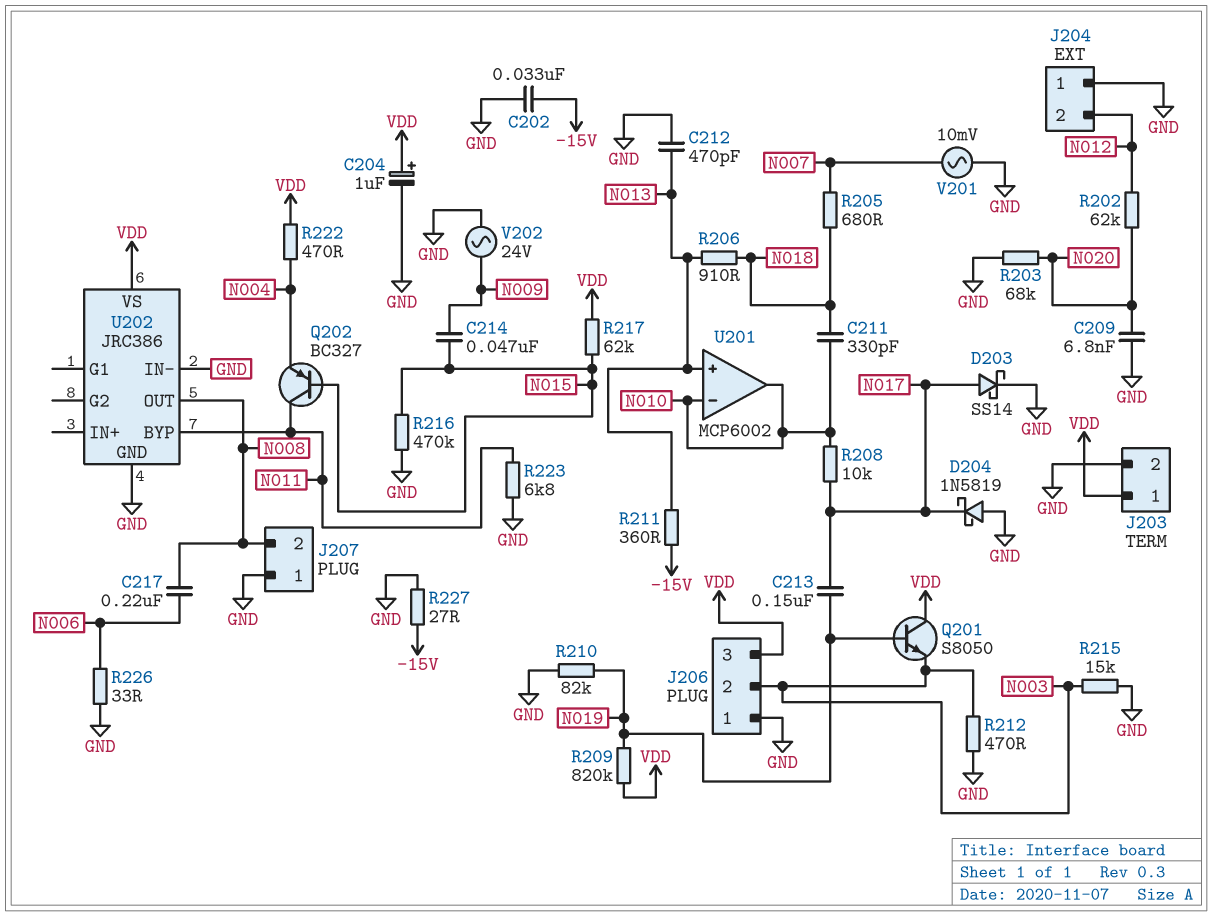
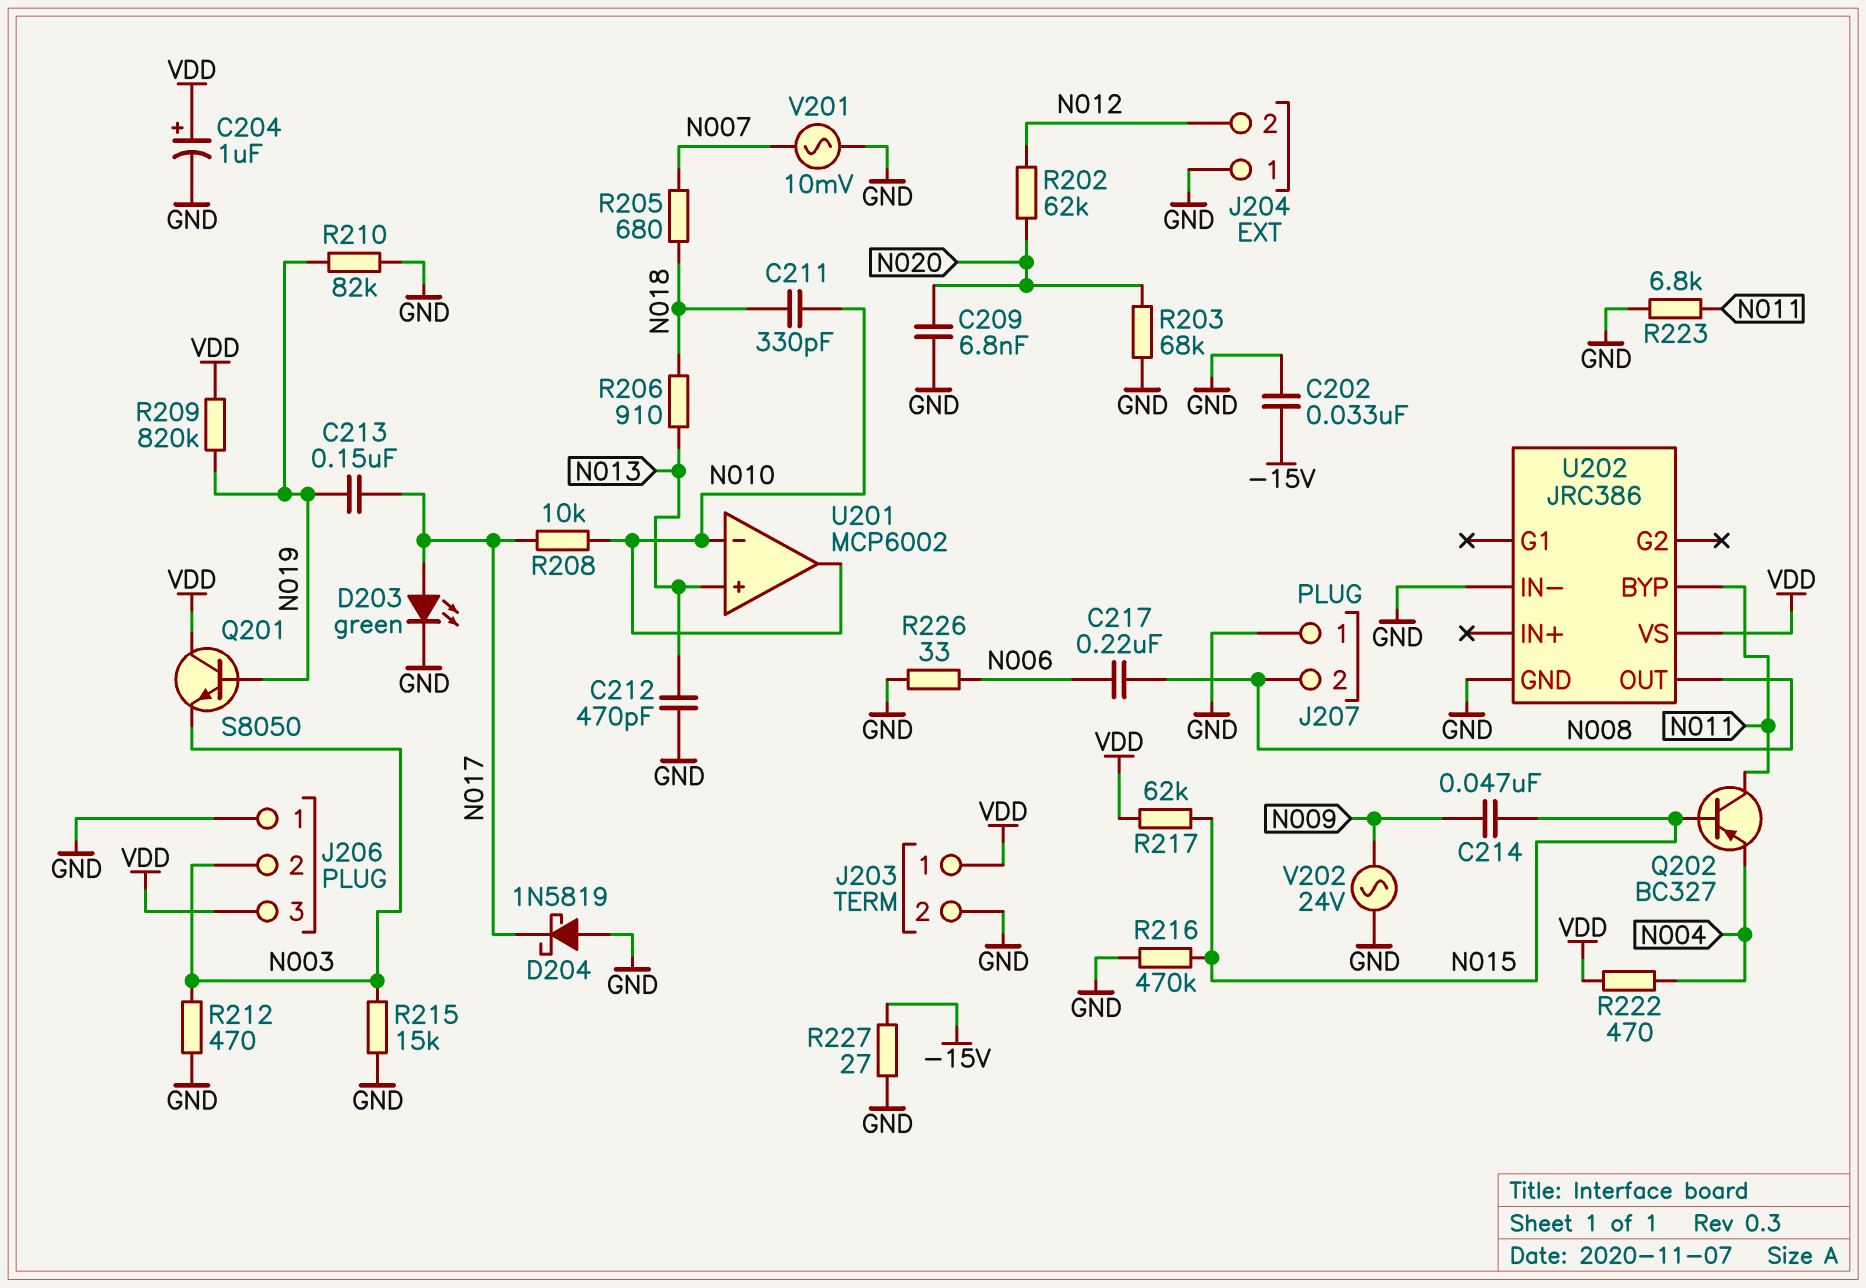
D203: schottky SS14 (A N017, K GND) -> LED green (A N017, K GND)
R211: 360 (-15V, N013) -> none

